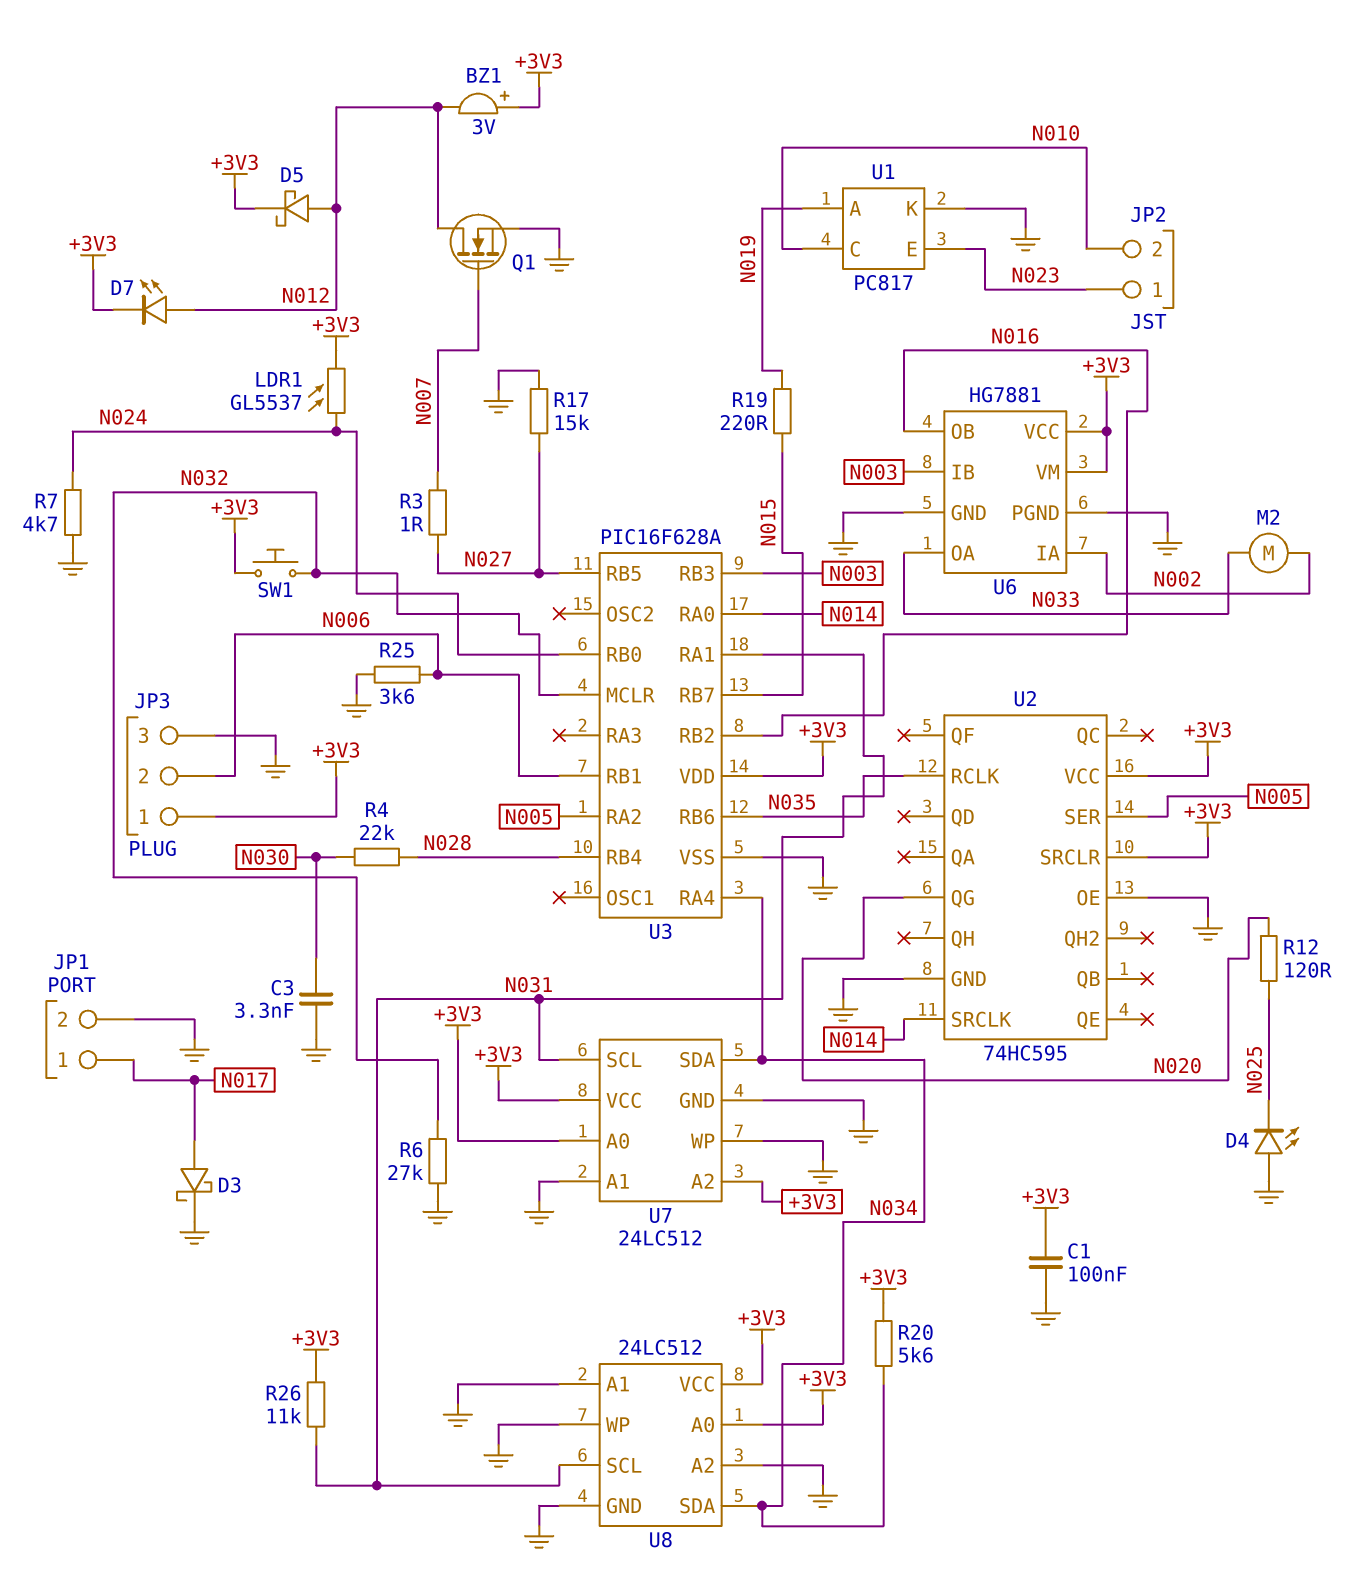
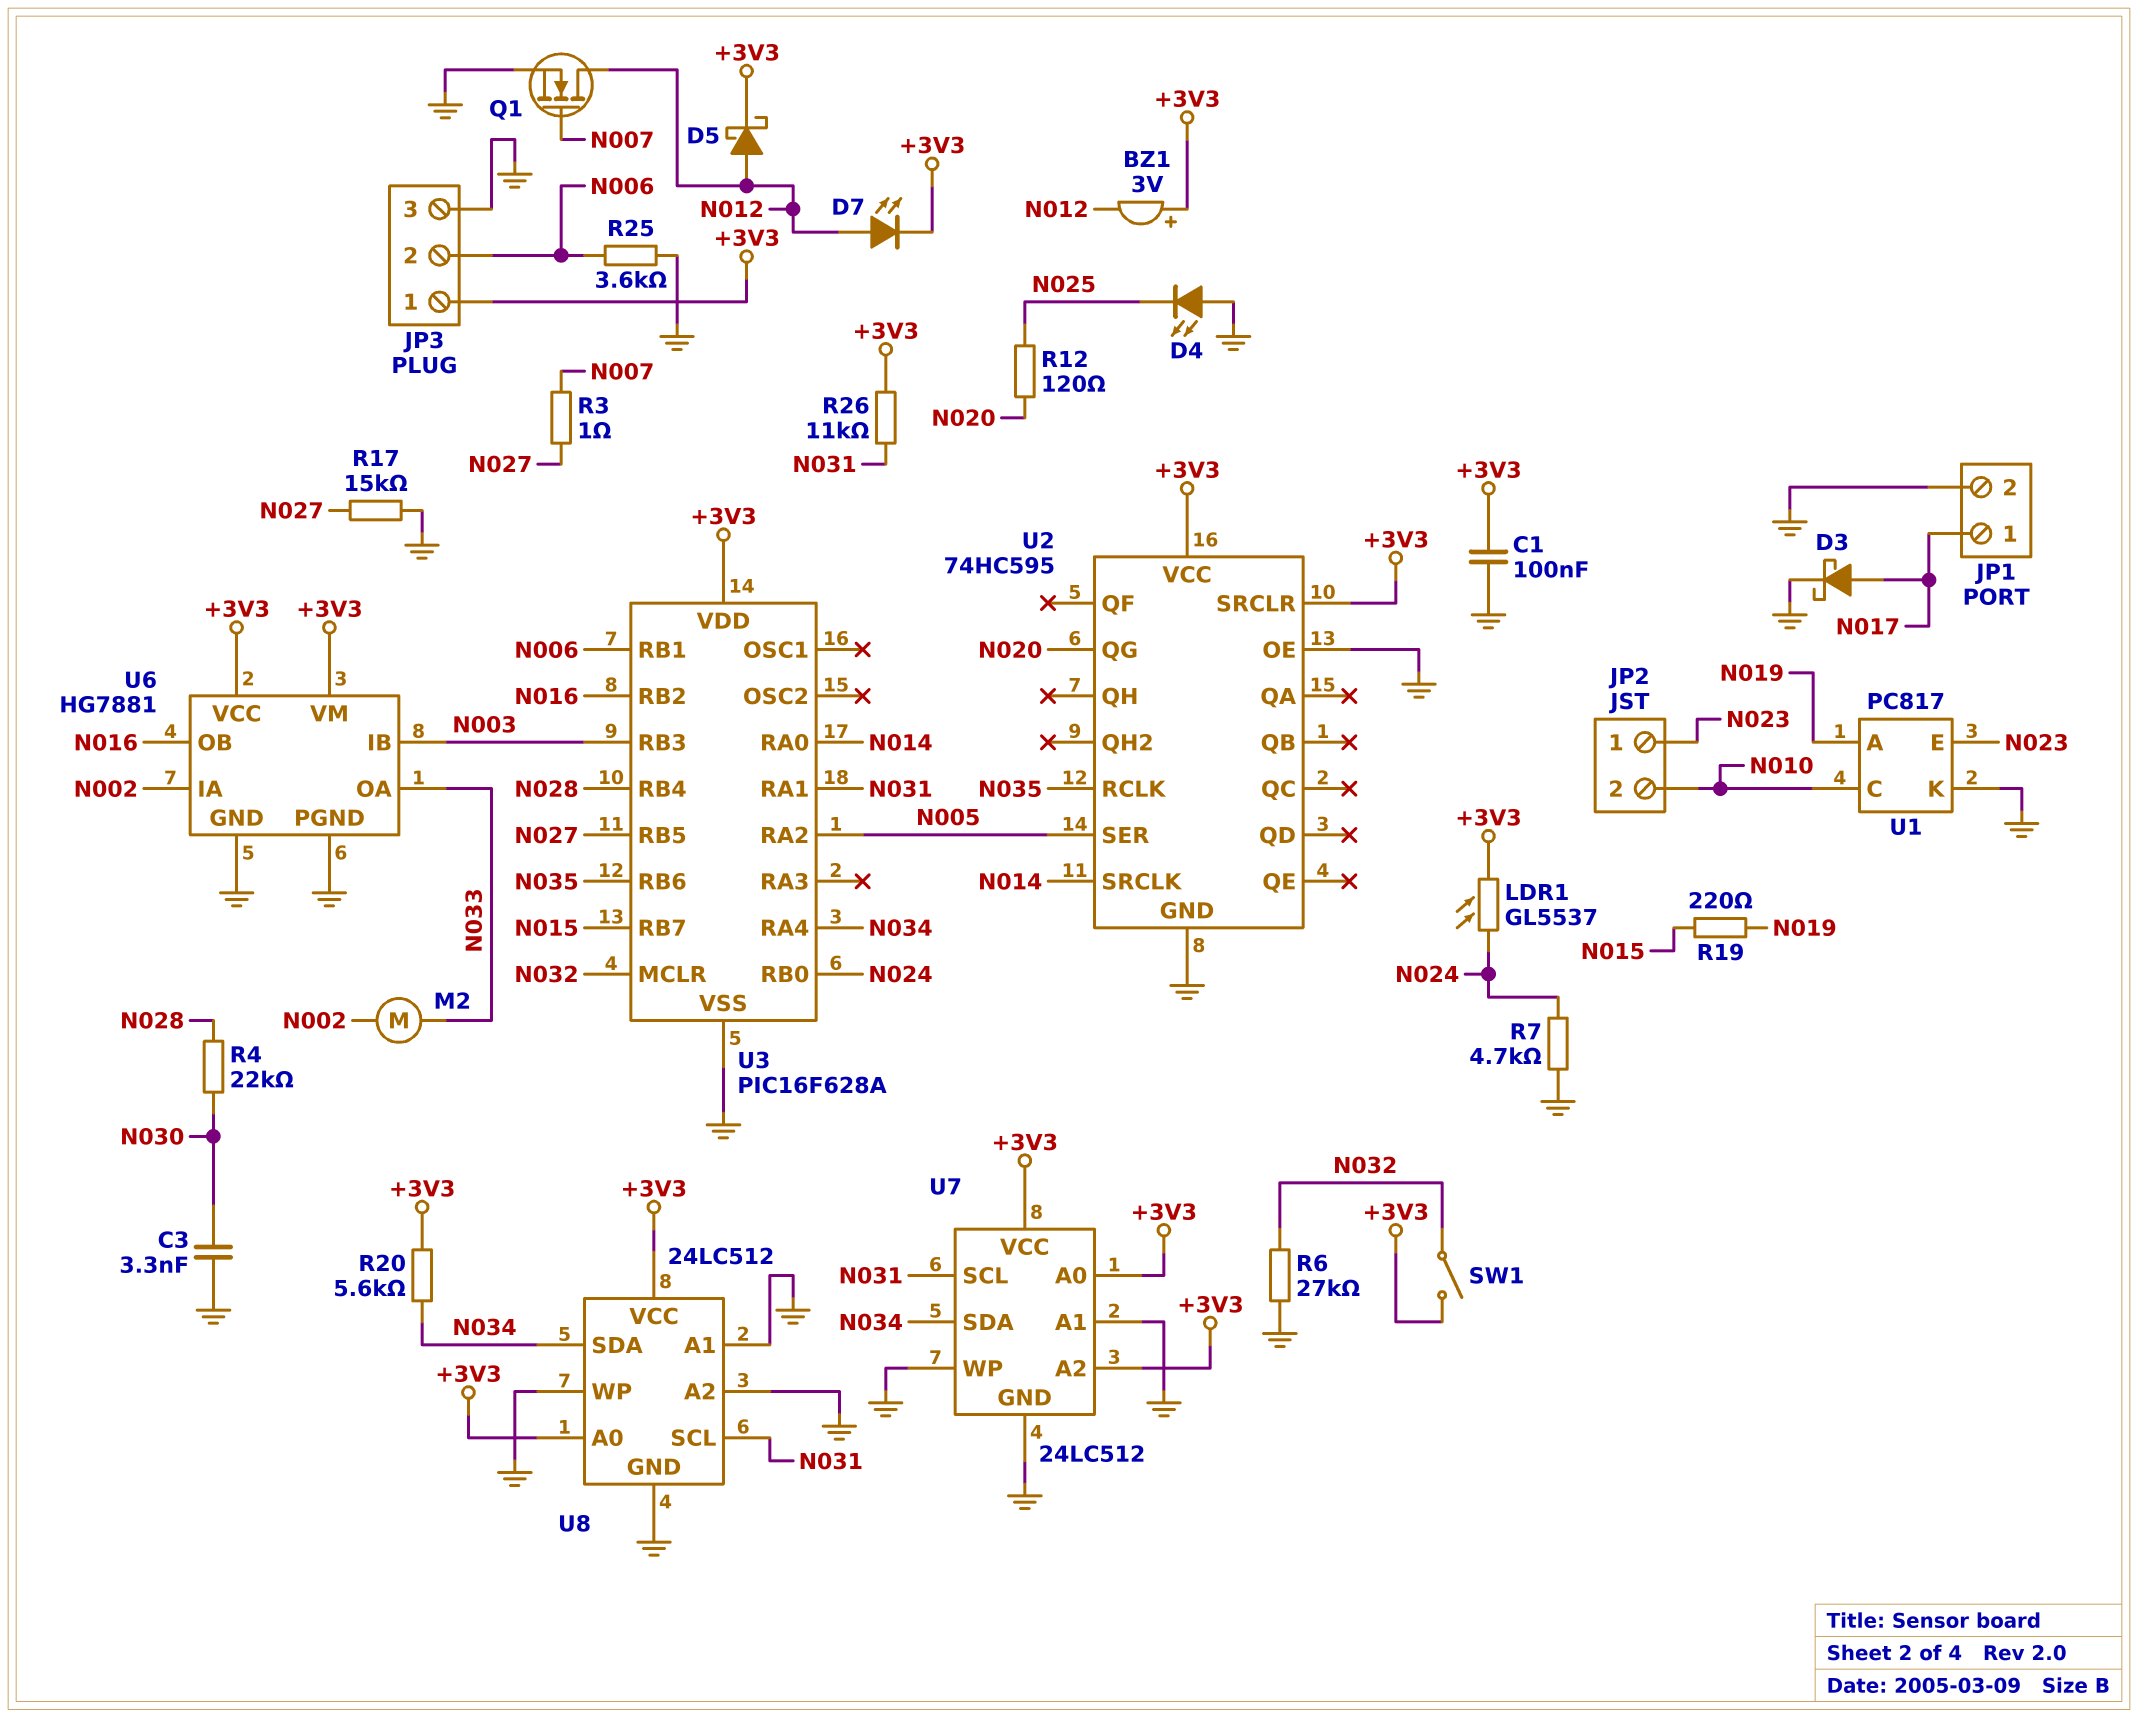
SW1: button (+3V3, N032) -> switch (+3V3, N032)

